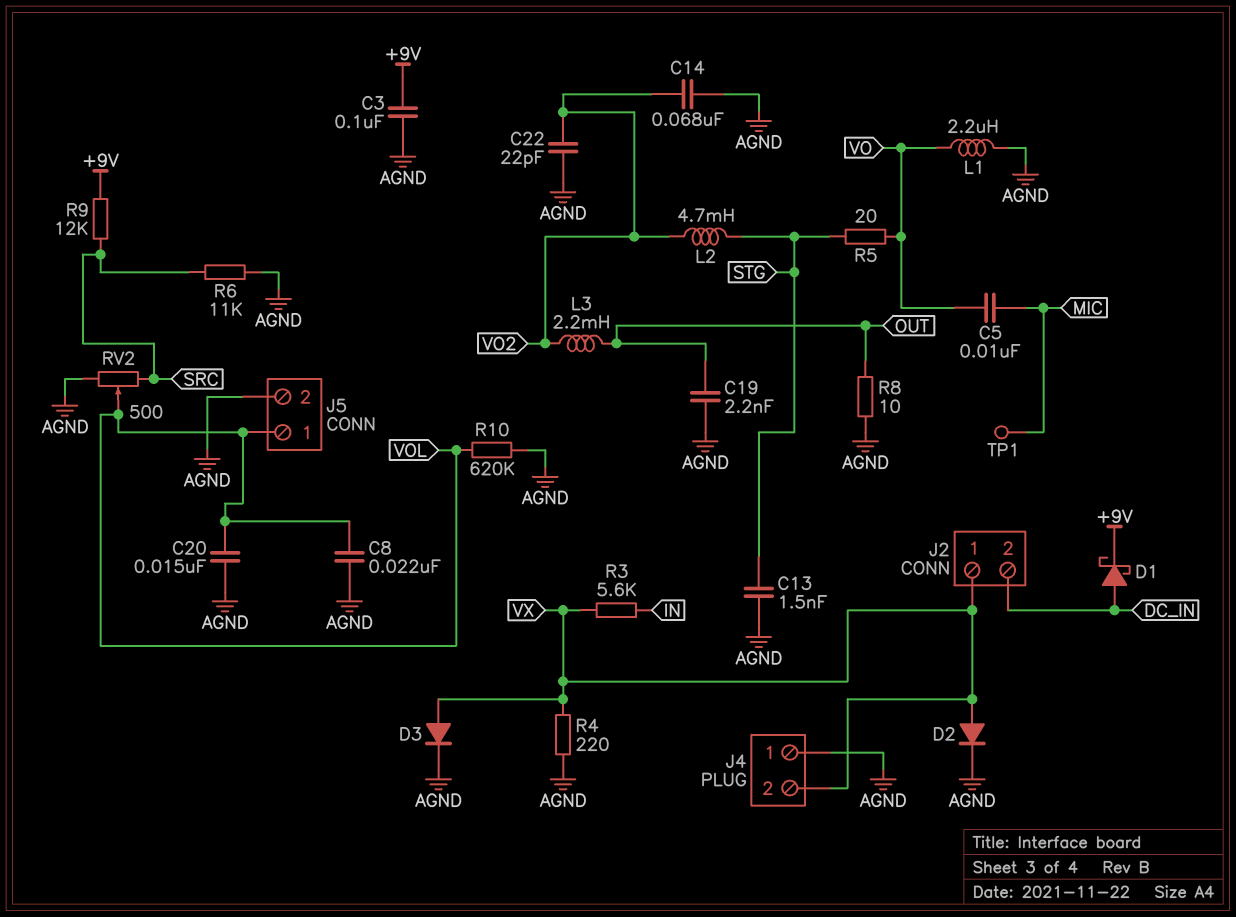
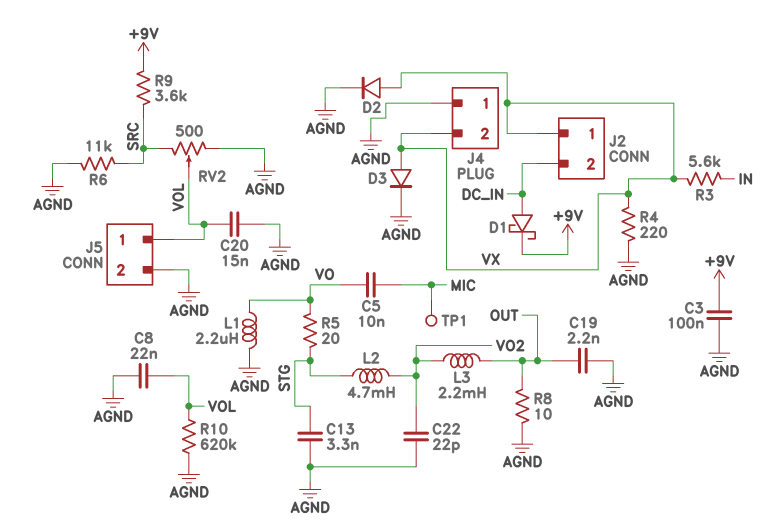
C13: 1.5nF (AGND, STG) -> 3.3nF (AGND, STG)
C14: 68nF (AGND, VO2) -> none
R9: 12k (+9V, SRC) -> 3.6k (+9V, SRC)

